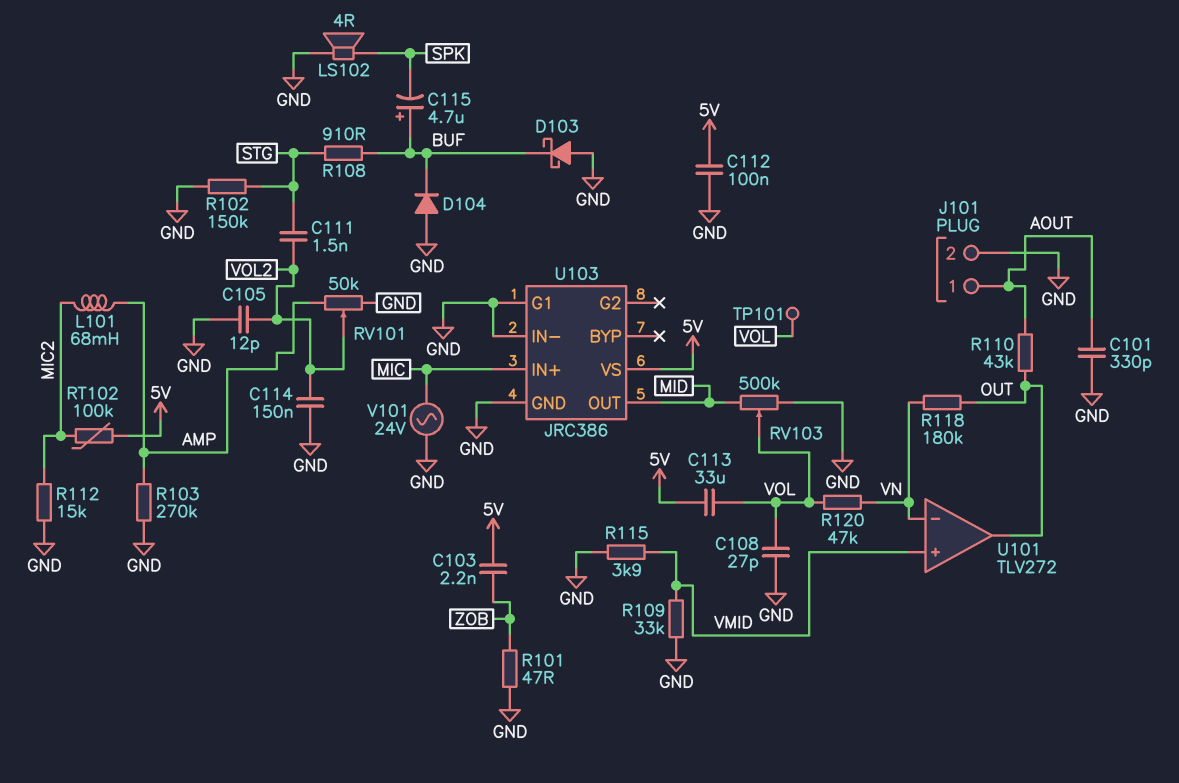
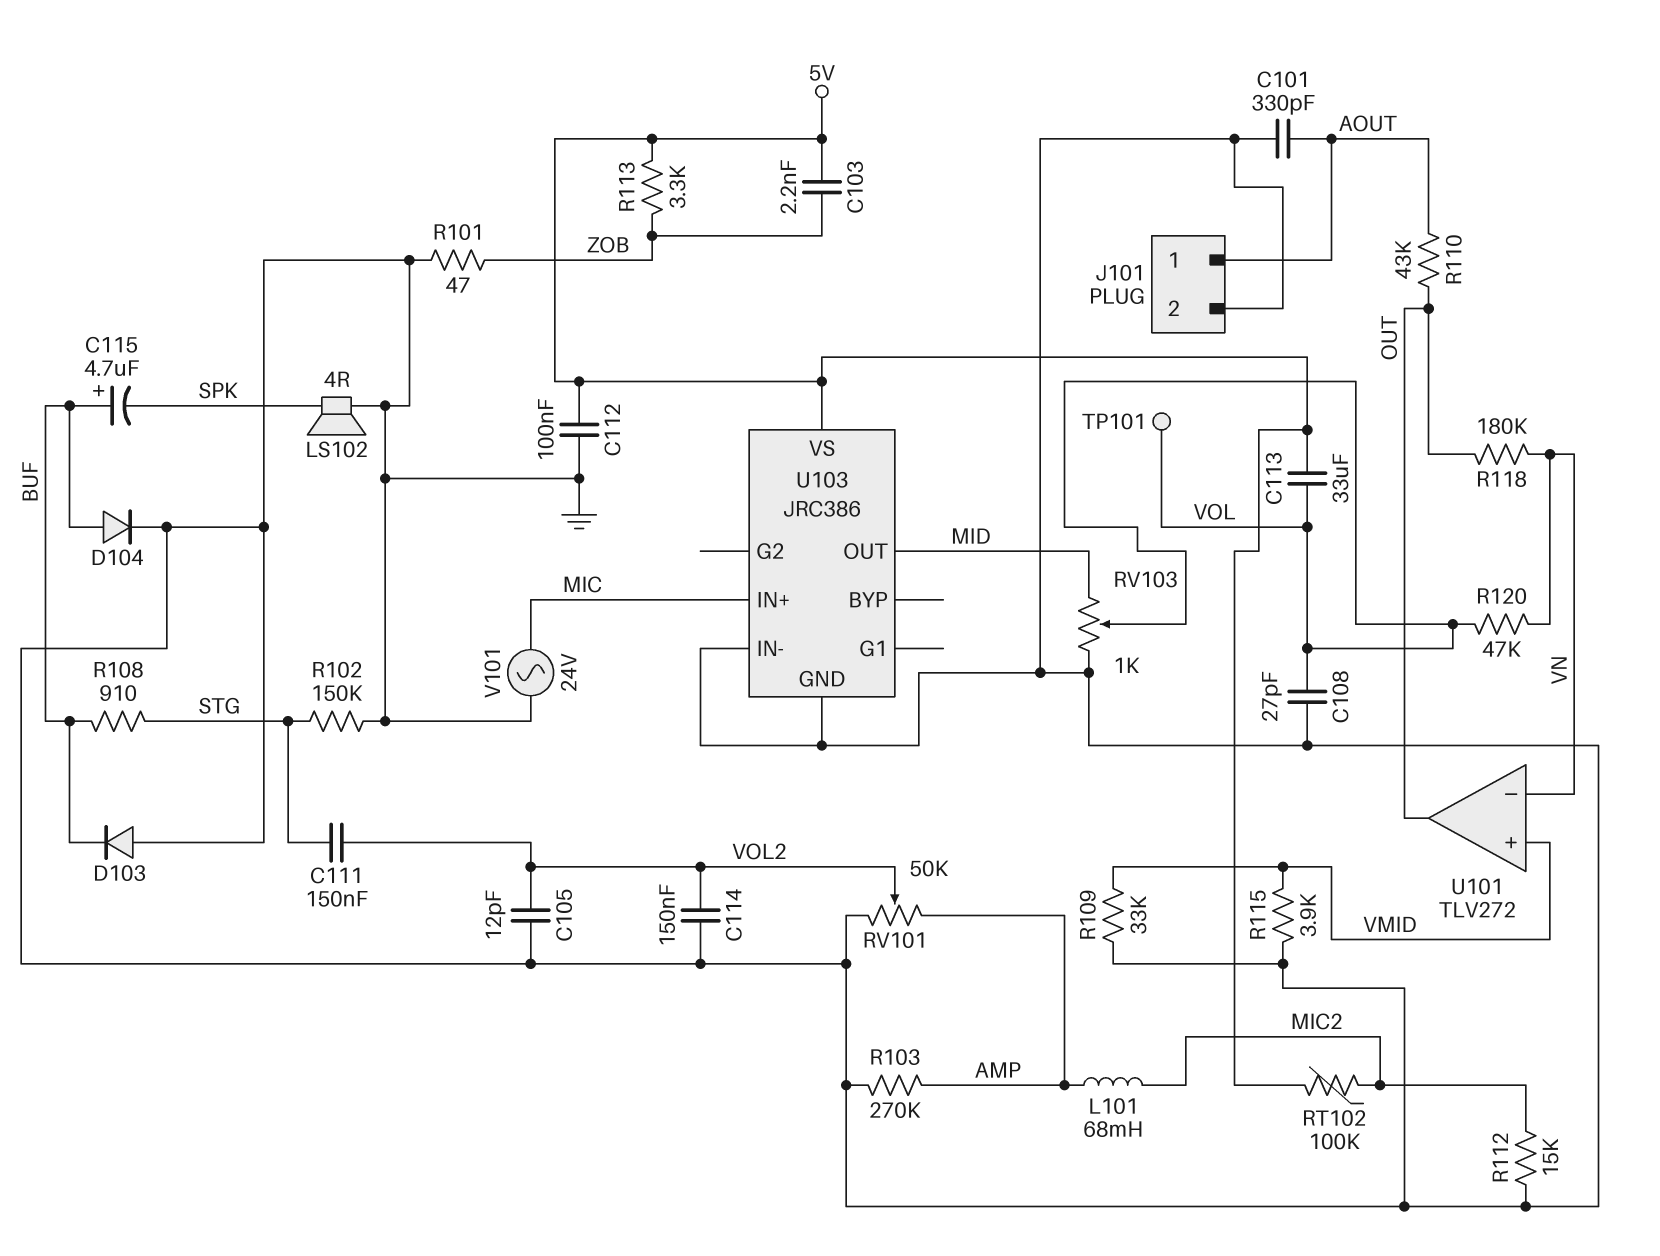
C111: 1.5nF (STG, VOL2) -> 150nF (STG, VOL2)
D103: schottky (A GND, K BUF) -> diode (A GND, K BUF)
D104: diode (A GND, K BUF) -> diode (A BUF, K GND)
R113: none -> 3.3k (5V, ZOB)
RV103: 500k (GND, MID, wiper VOL) -> 1k (GND, MID, wiper VOL)
U103 pin G1: GND -> none

